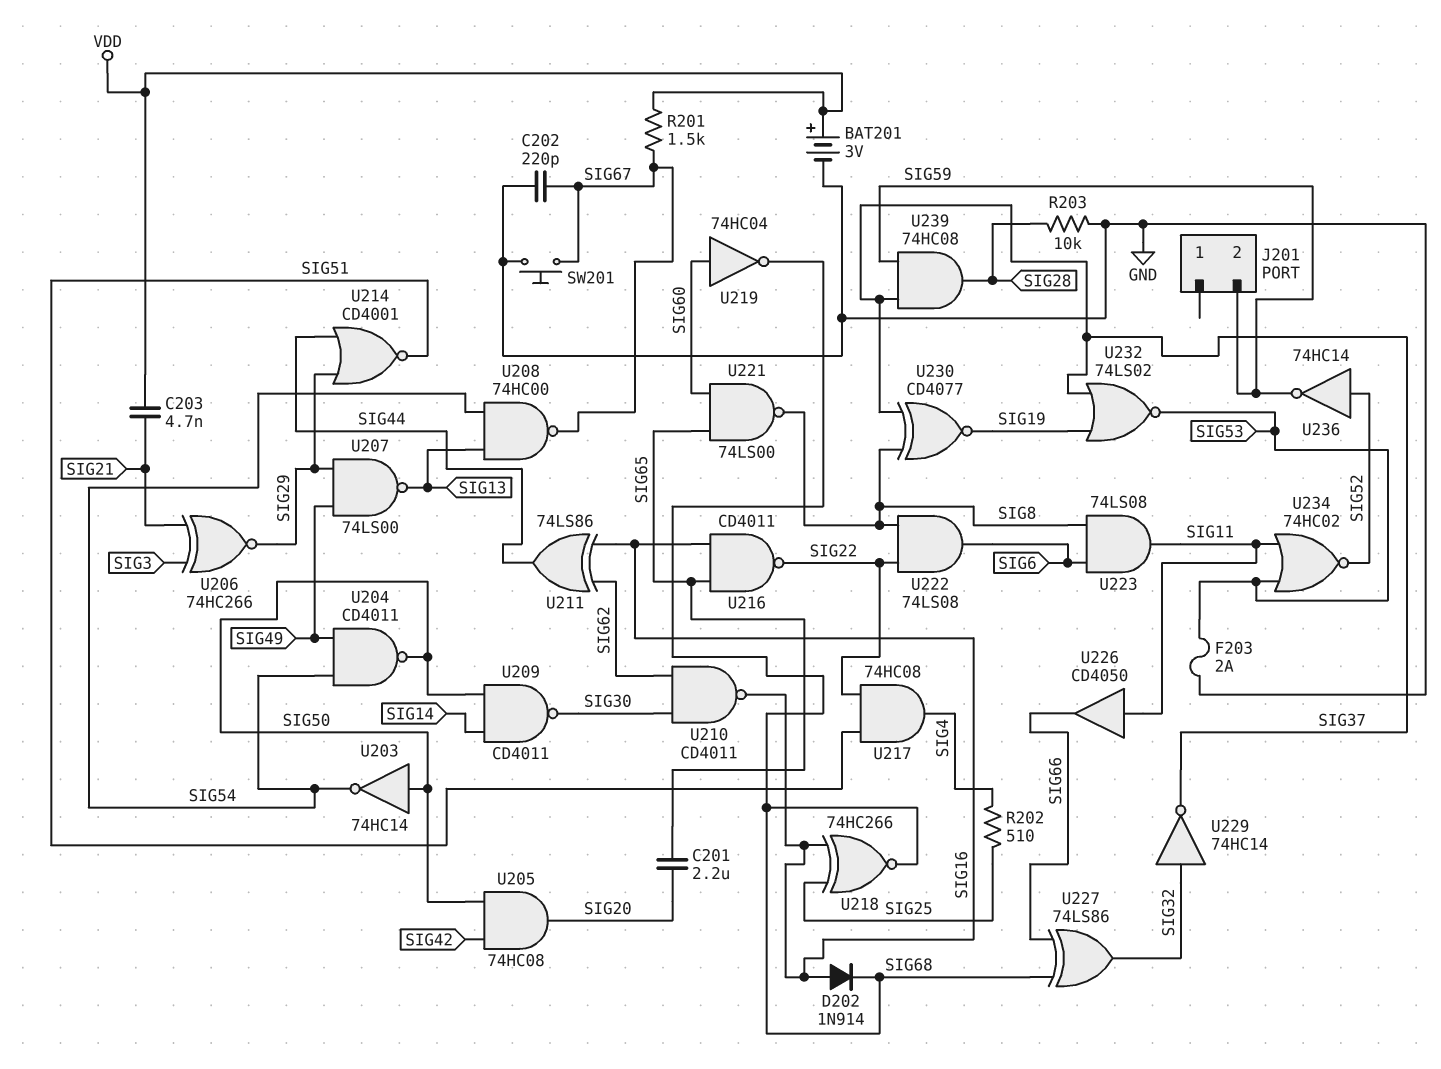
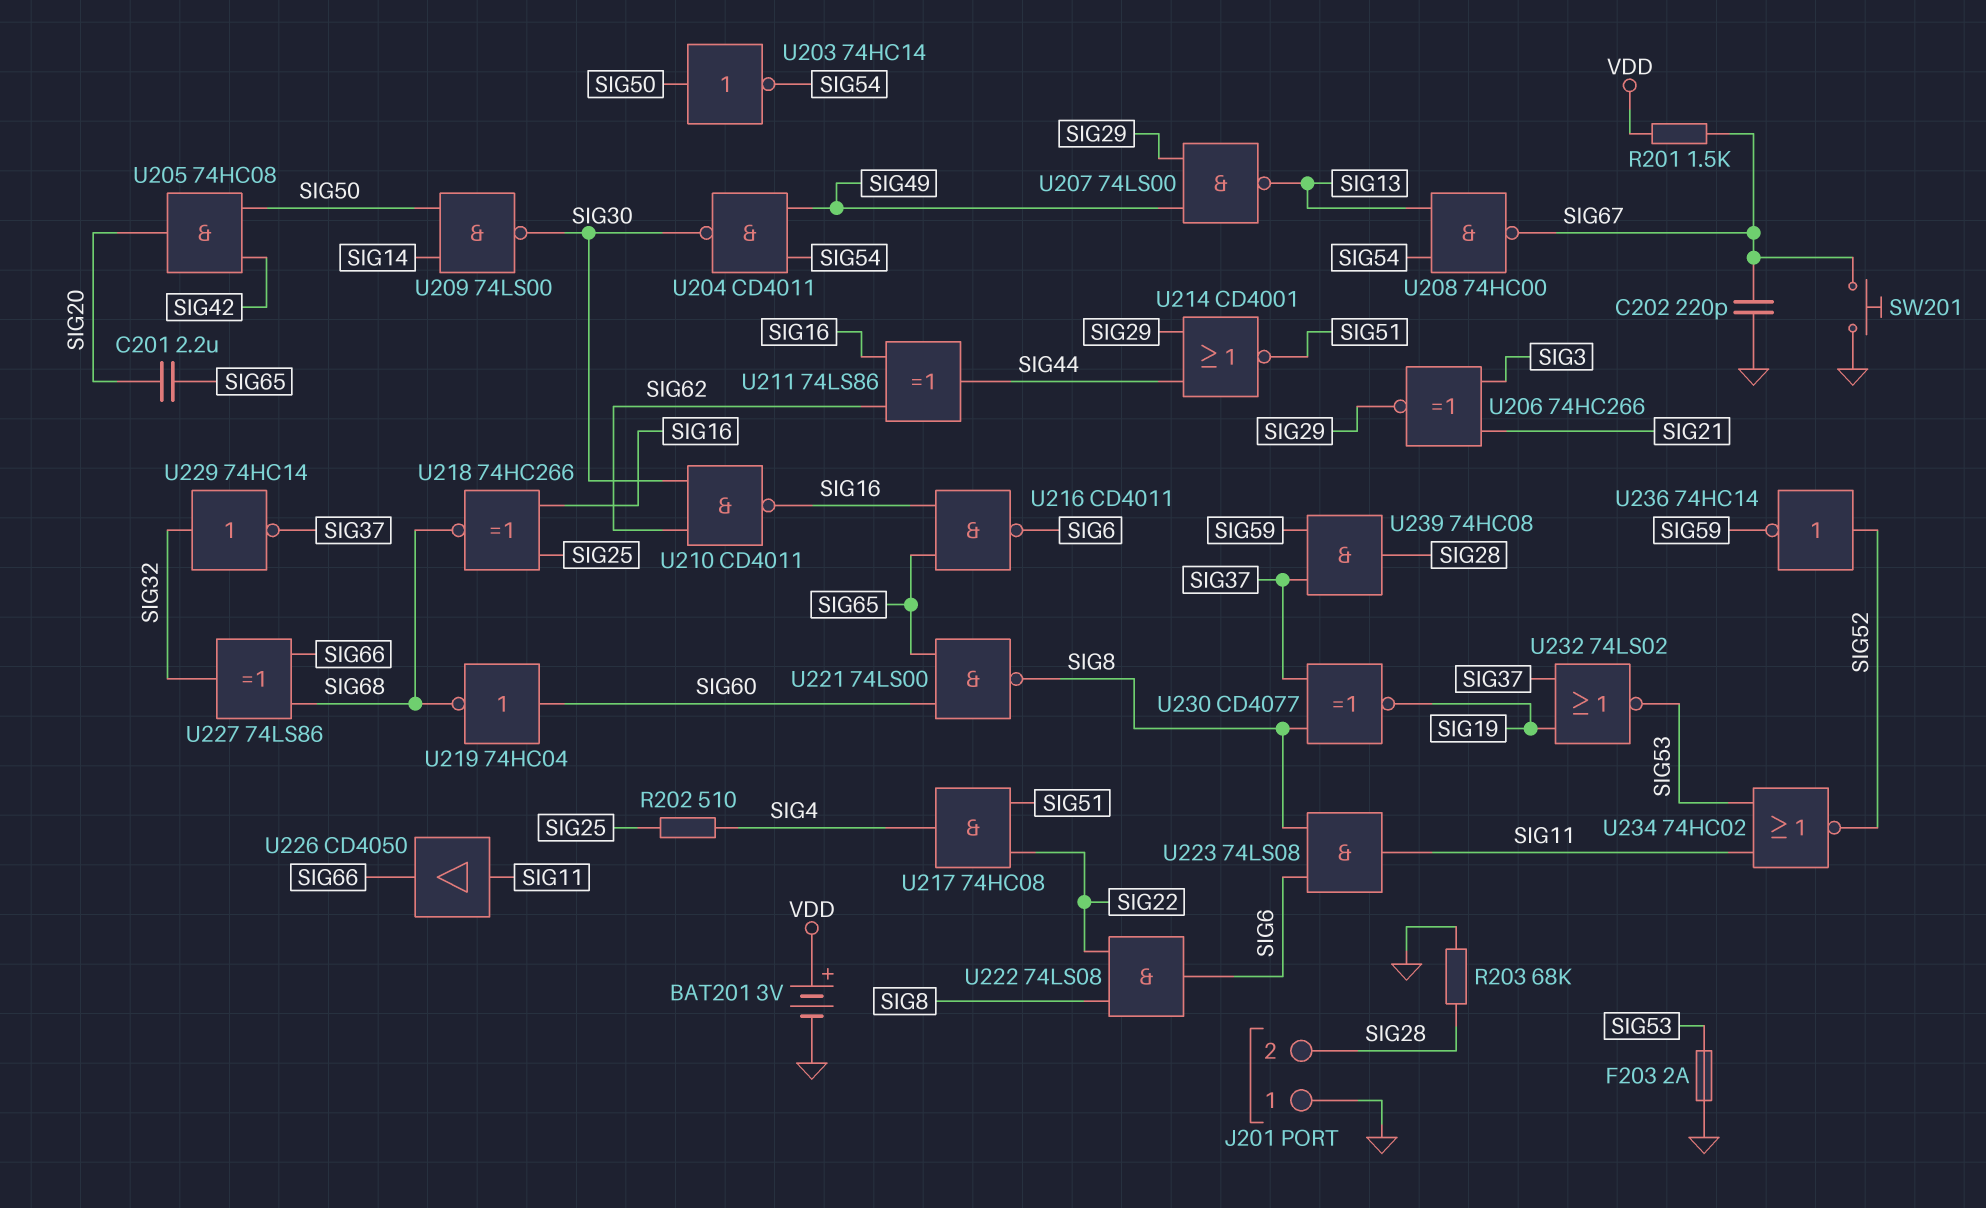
C203: 4.7nF (SIG21, VDD) -> none
D202: diode 1N914 (A SIG16, K SIG68) -> none
J201 pin 1: none -> GND
J201 pin 2: SIG59 -> SIG28
R203: 10k (GND, SIG28) -> 68k (GND, SIG28)
U204: NAND CD4011 (in SIG49, in SIG54, out SIG50) -> NAND CD4011 (in SIG49, in SIG54, out SIG30)
U209: NAND CD4011 (in SIG14, in SIG50, out SIG30) -> NAND 74LS00 (in SIG14, in SIG50, out SIG30)
U216: NAND CD4011 (in SIG16, in SIG65, out SIG22) -> NAND CD4011 (in SIG16, in SIG65, out SIG6)

